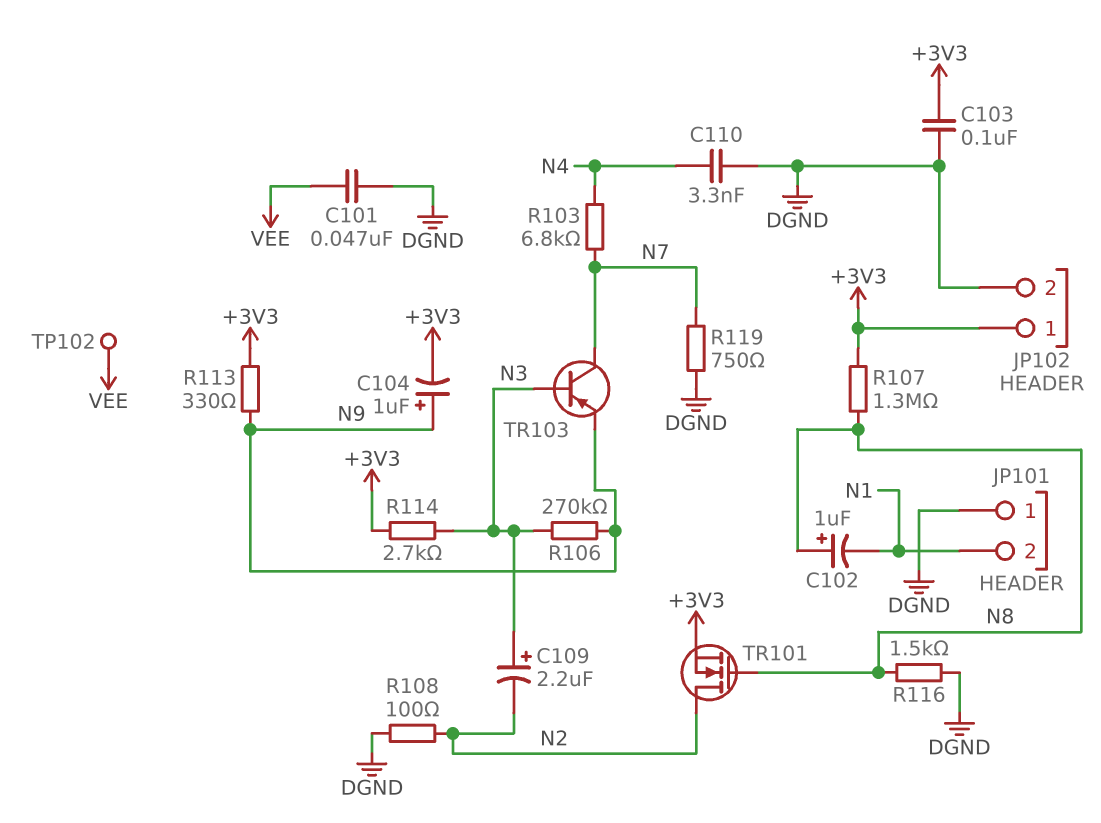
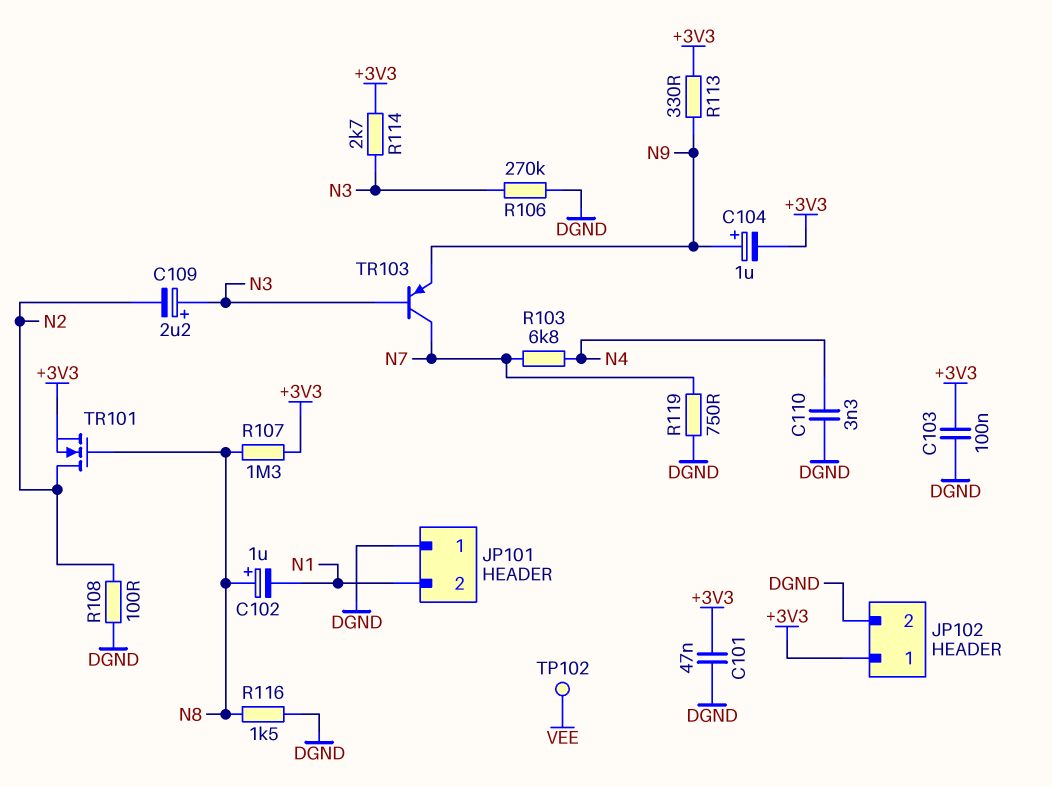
C101: 47nF (DGND, VEE) -> 47nF (+3V3, DGND)
R106: 270k (N3, N9) -> 270k (DGND, N3)

